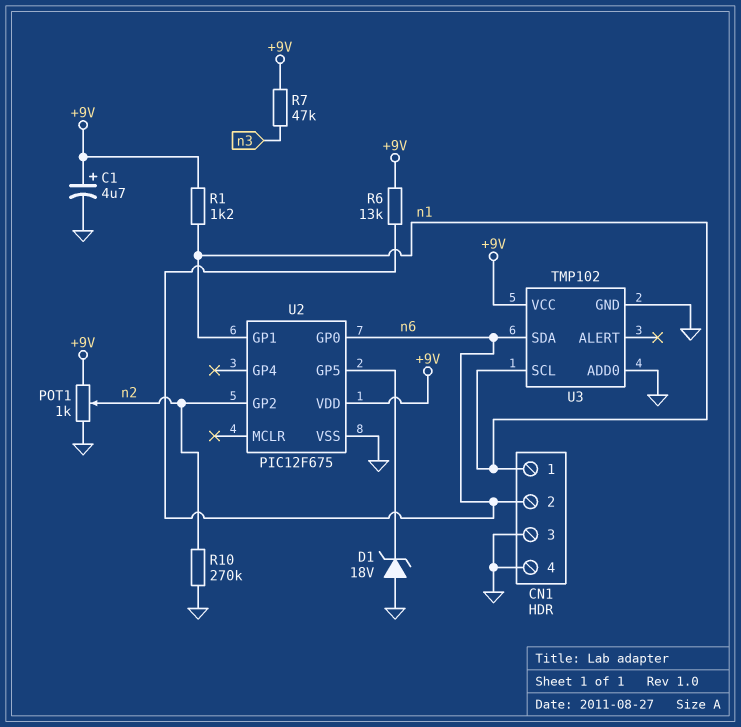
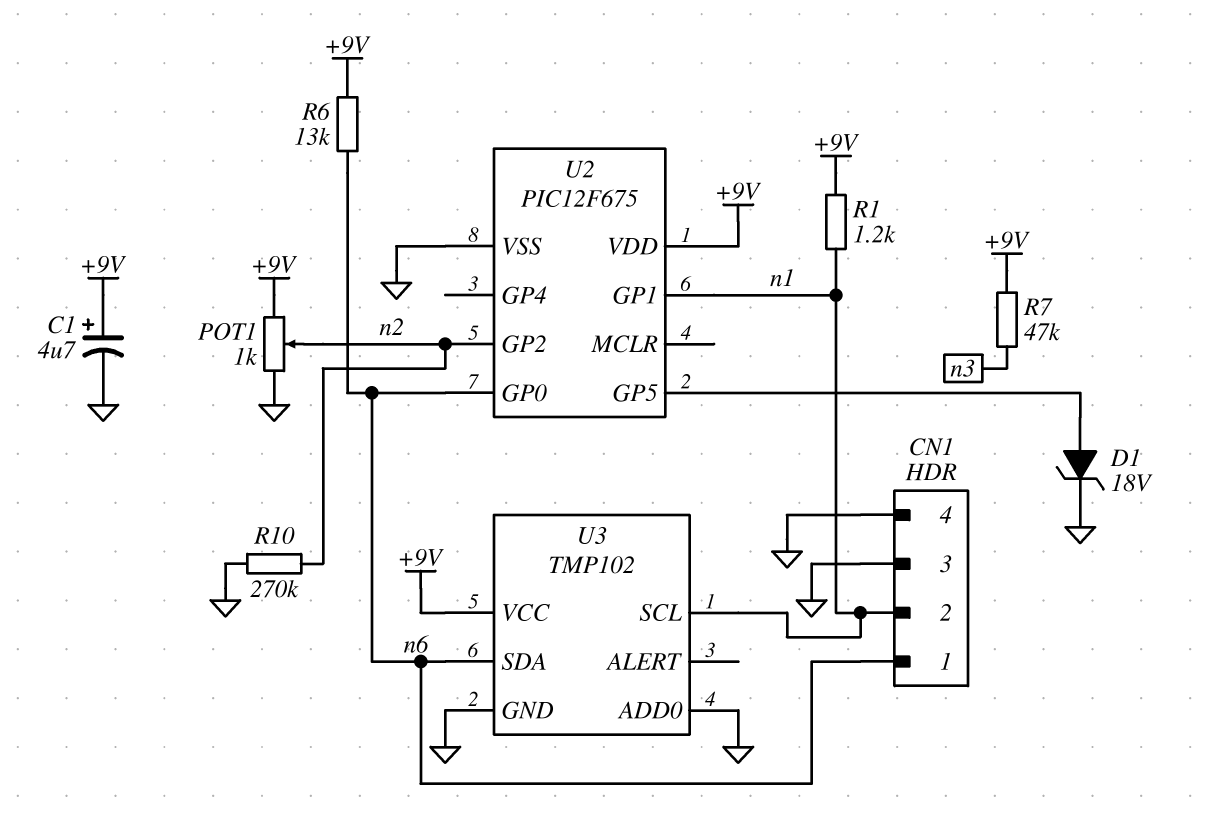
CN1 pin 1: n1 -> n6
CN1 pin 2: n6 -> n1
D1: zener 18V (A GND, K U2/GP5) -> zener 18V (A U2/GP5, K GND)

